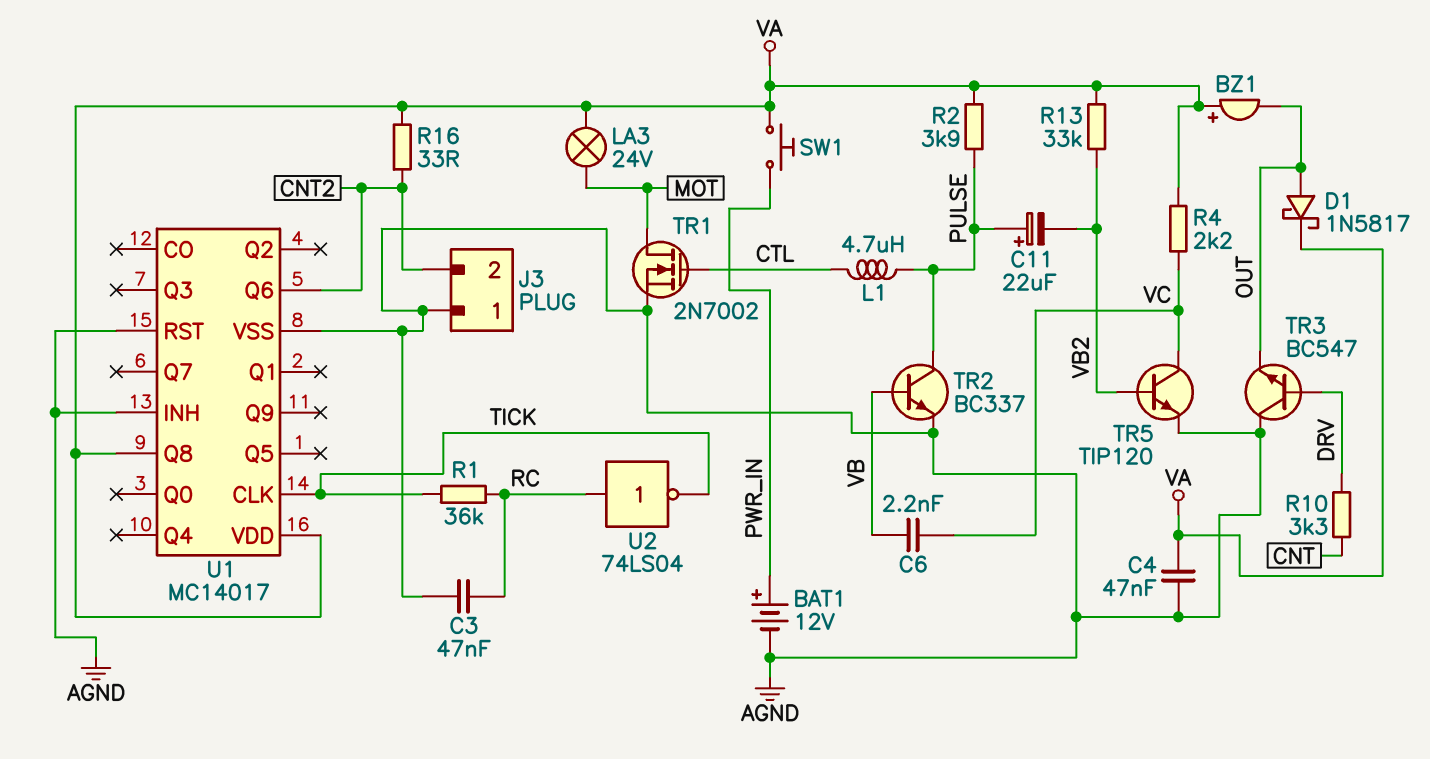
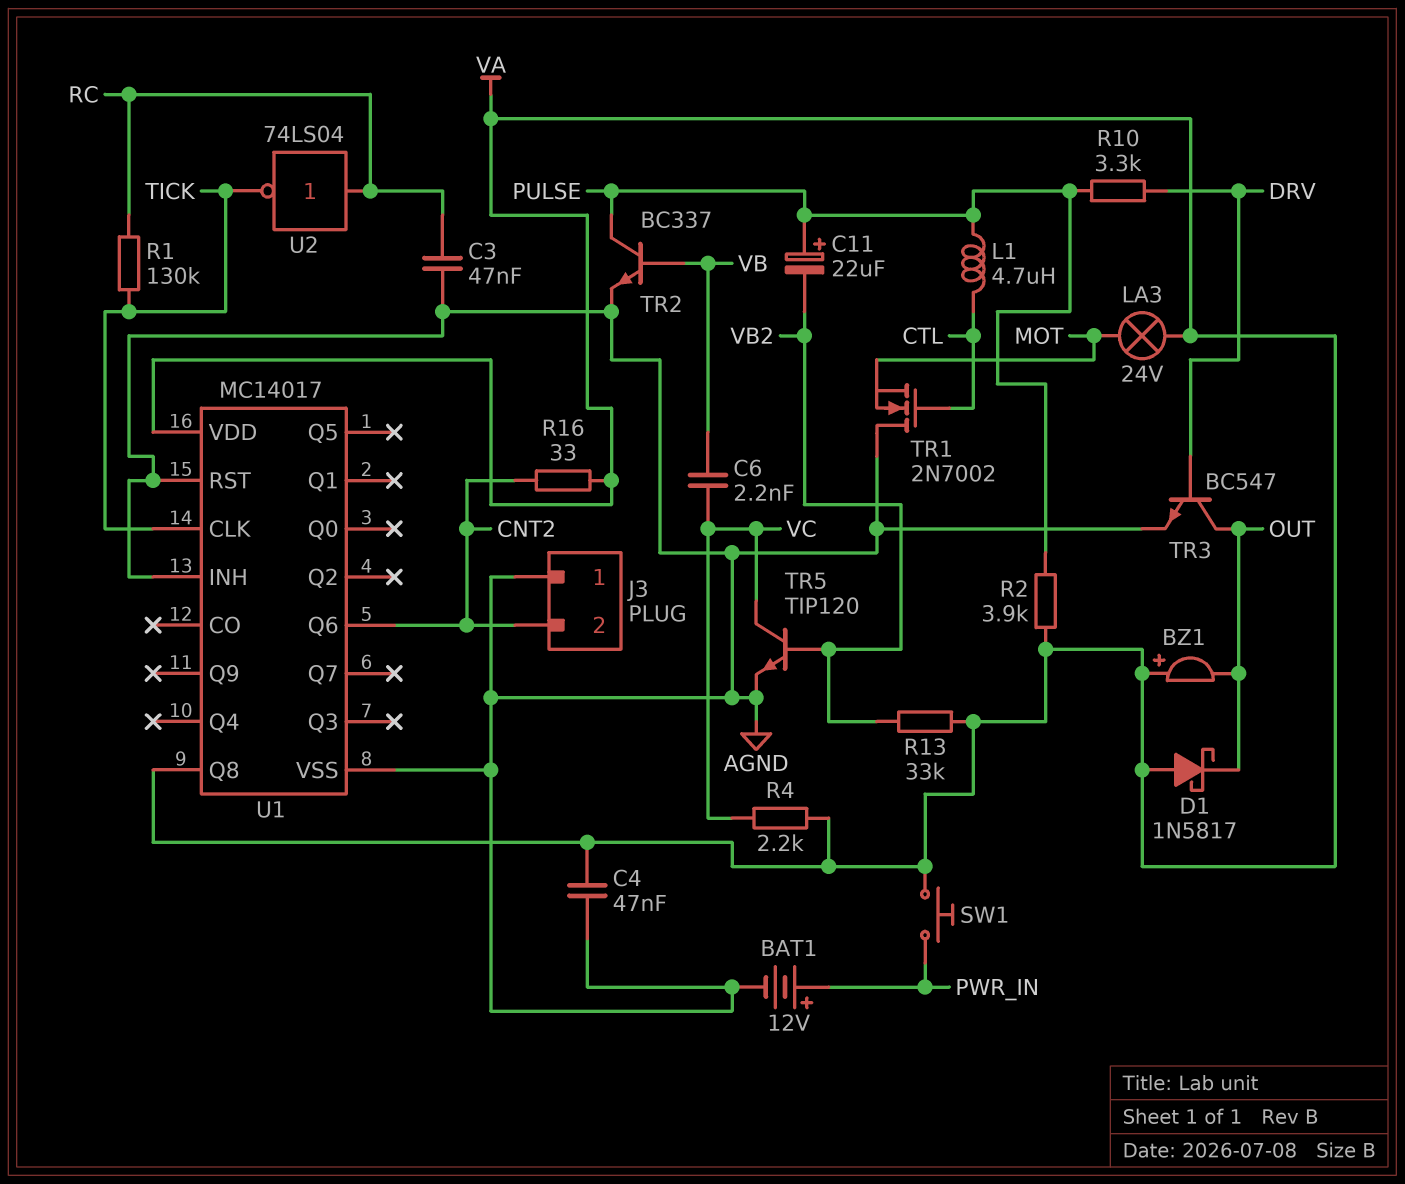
D1: schottky 1N5817 (A OUT, K VA) -> schottky 1N5817 (A VA, K OUT)
R1: 36k (RC, TICK) -> 130k (RC, TICK)
R10: 3.3k (CNT, DRV) -> 3.3k (DRV, PULSE)
TR1: NMOS 2N7002 (G CTL, D MOT, S AGND) -> NMOS 2N7002 (G CTL, D AGND, S MOT)
TR3: NPN BC547 (B DRV, C AGND, E OUT) -> NPN BC547 (B DRV, C OUT, E AGND)

